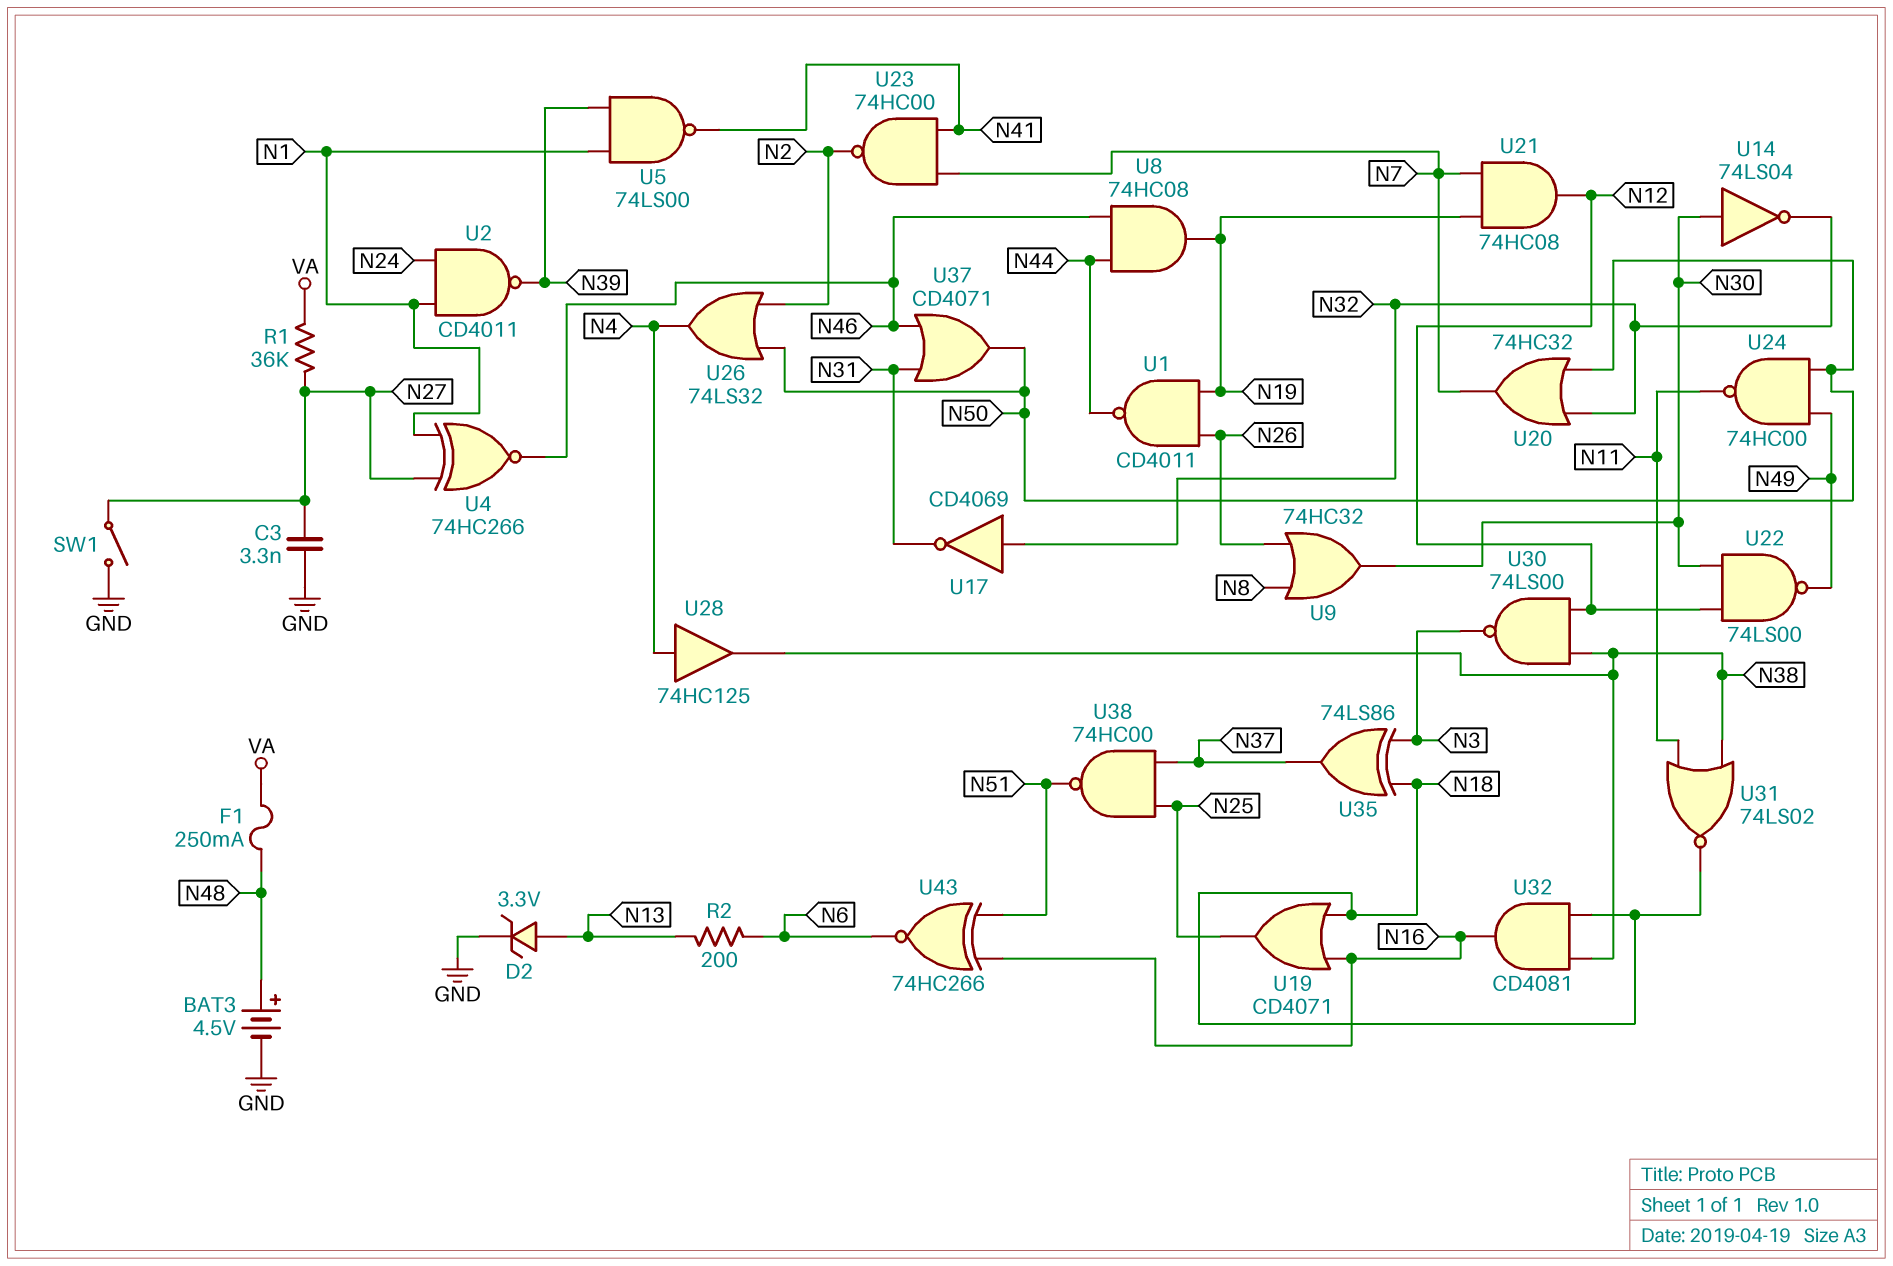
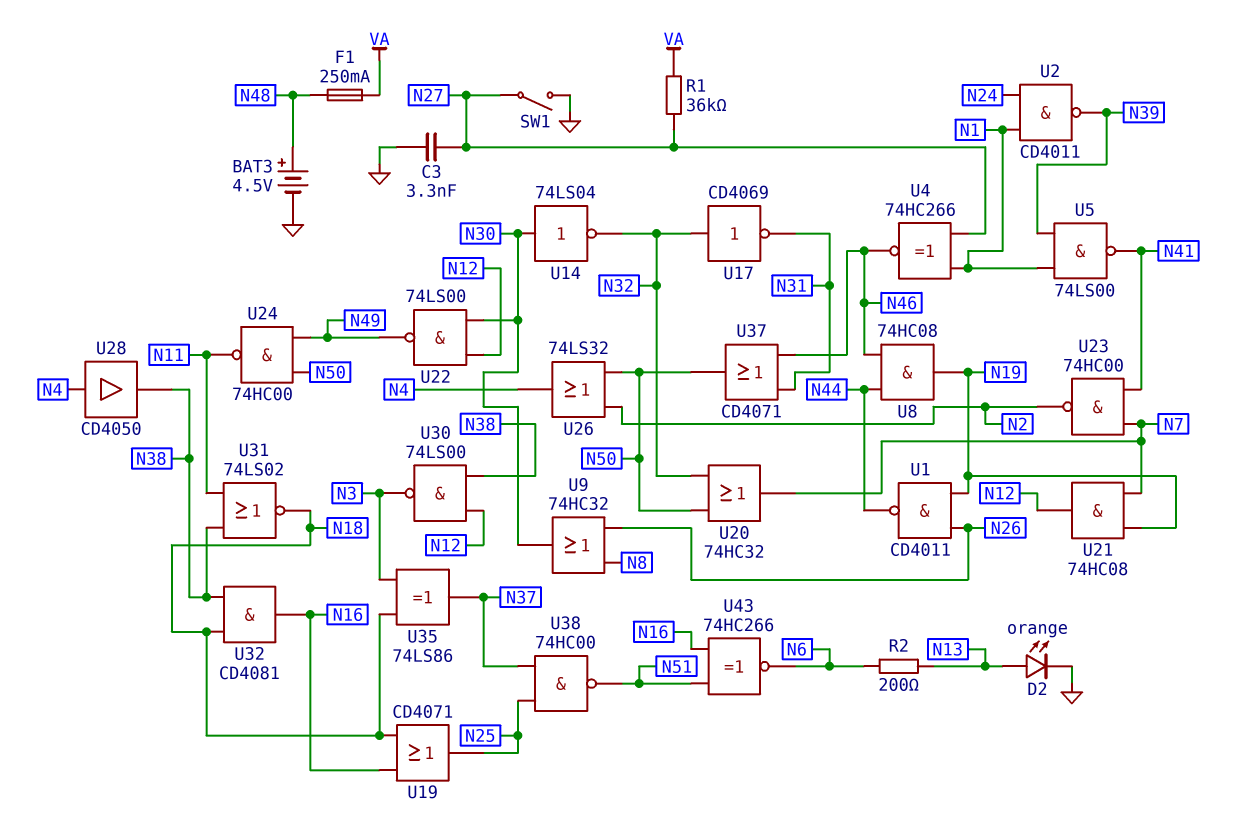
D2: zener 3.3V (A N13, K GND) -> LED orange (A N13, K GND)
U28: buffer 74HC125 (in N4, out N38) -> buffer CD4050 (in N4, out N38)

